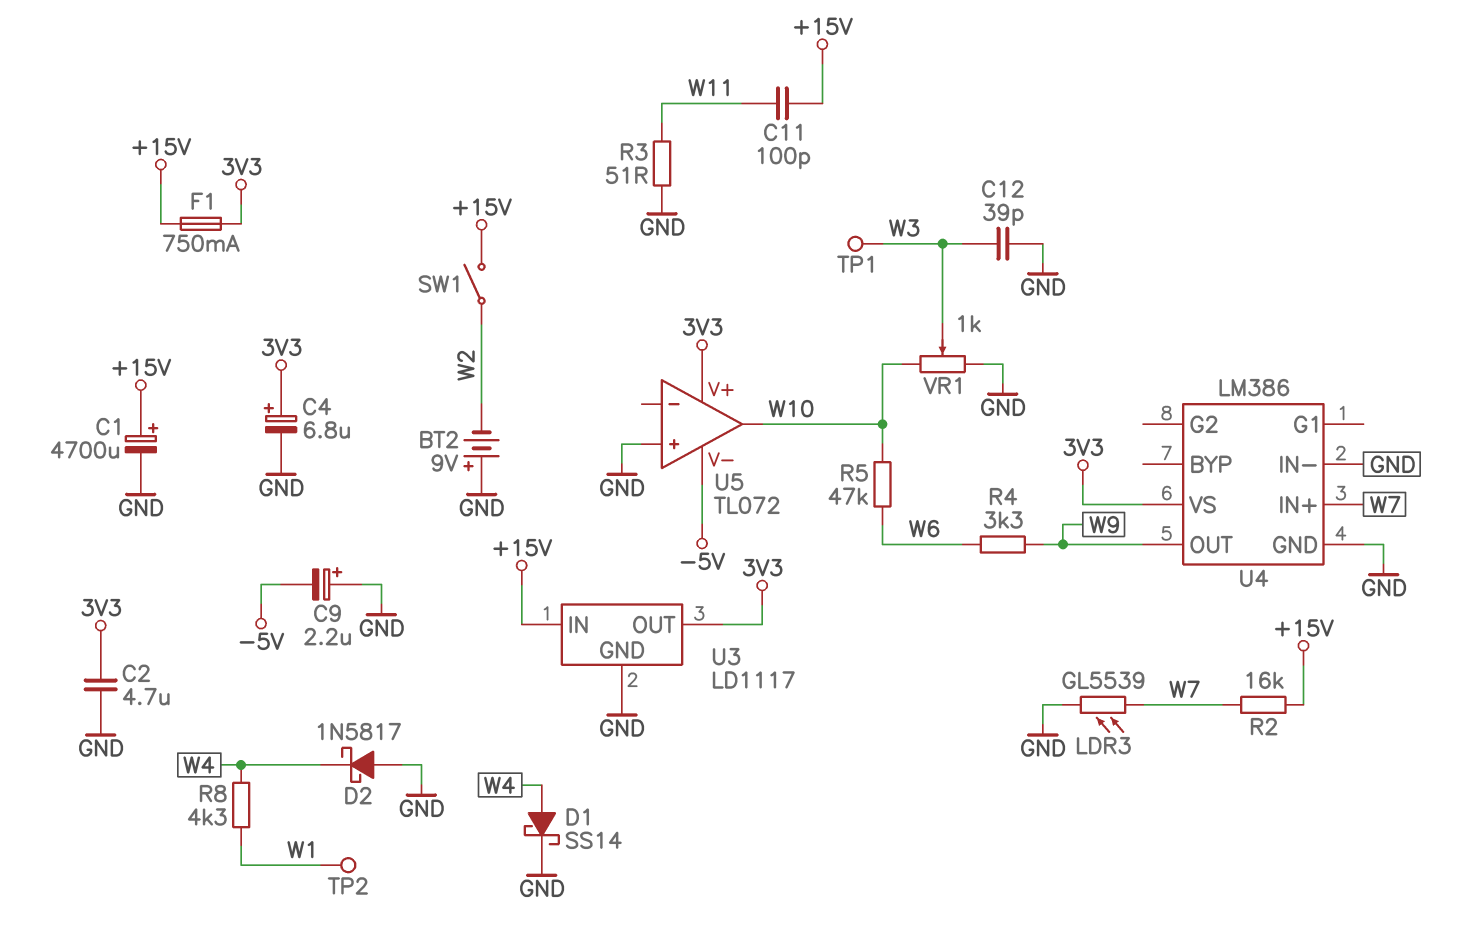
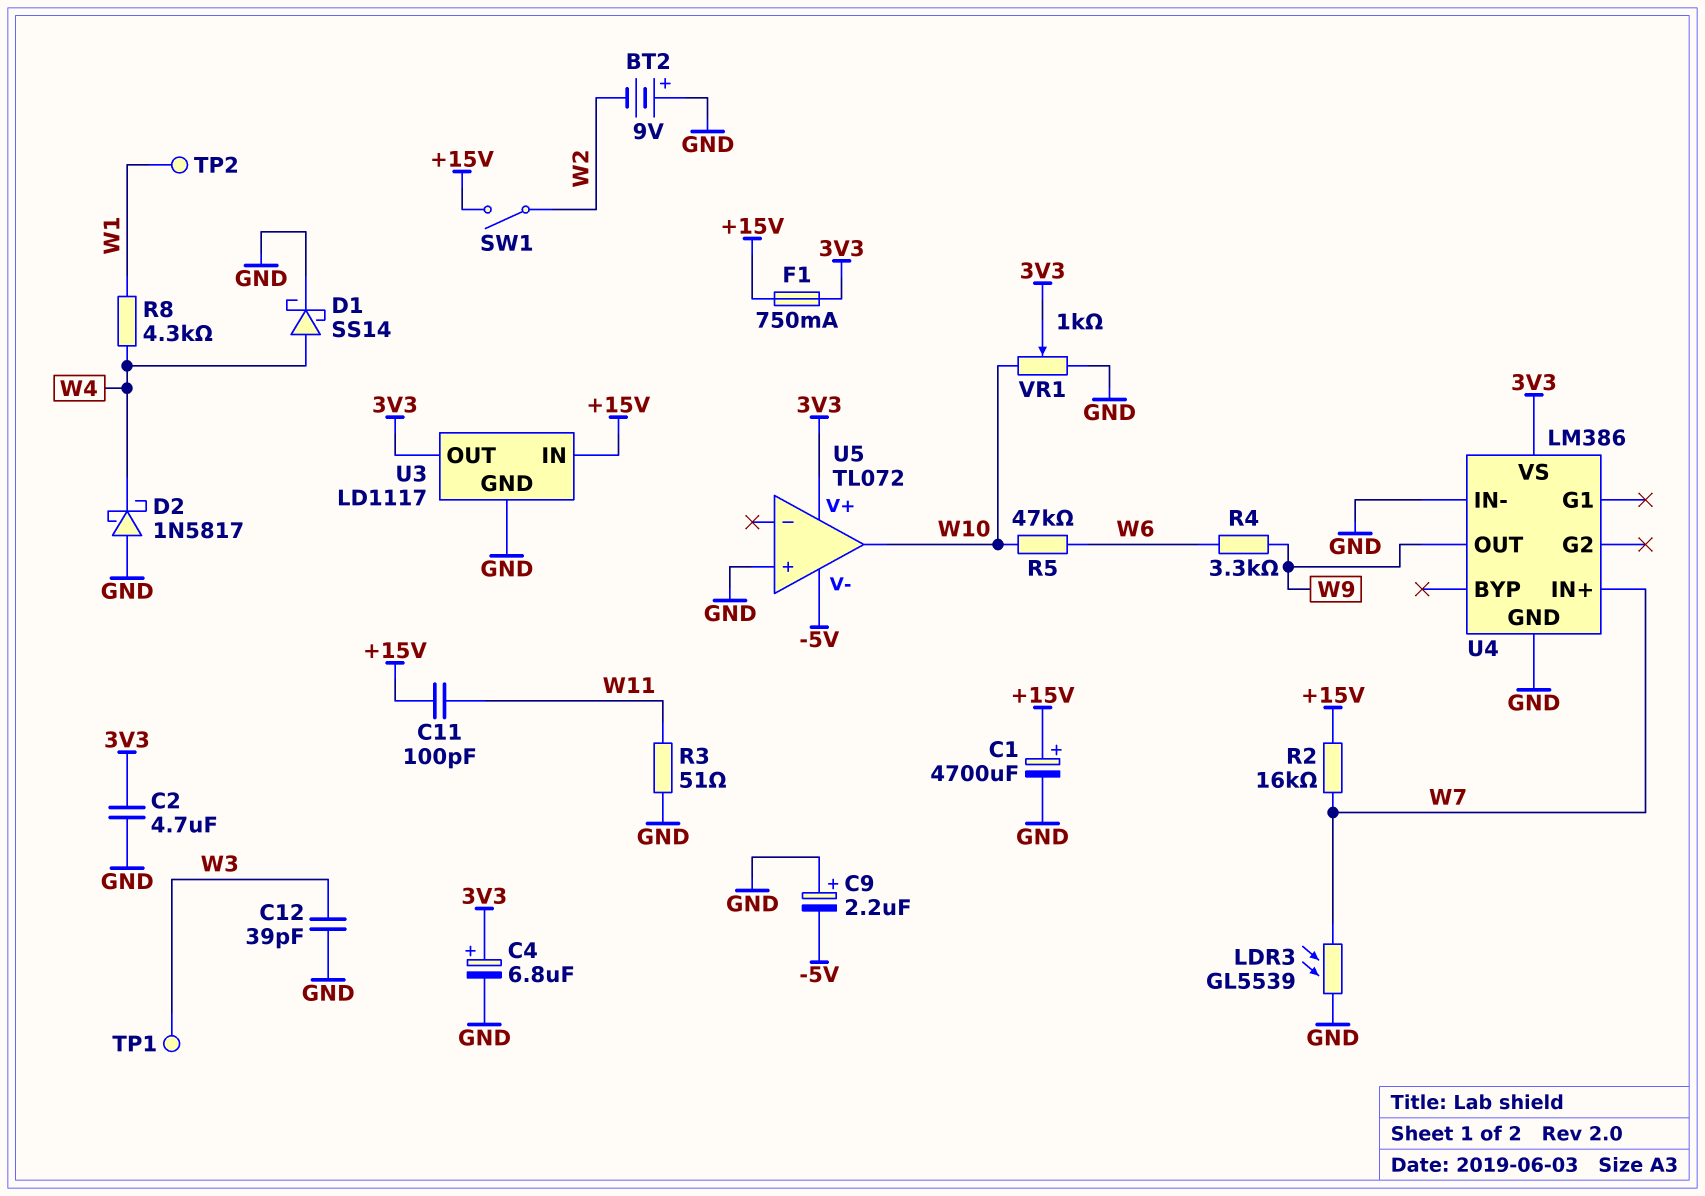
VR1: 1k (GND, W10, wiper W3) -> 1k (GND, W10, wiper 3V3)

